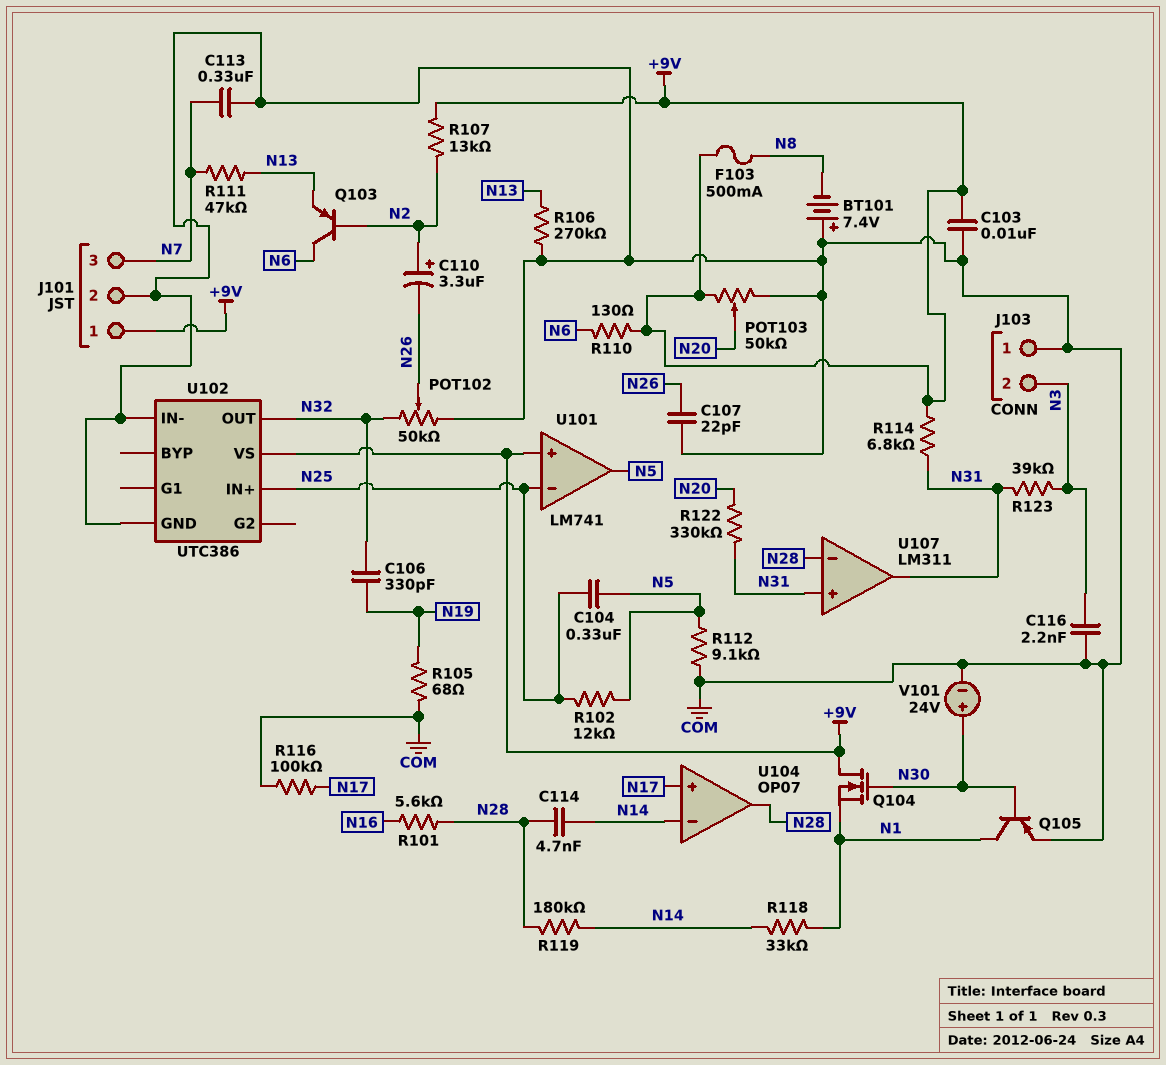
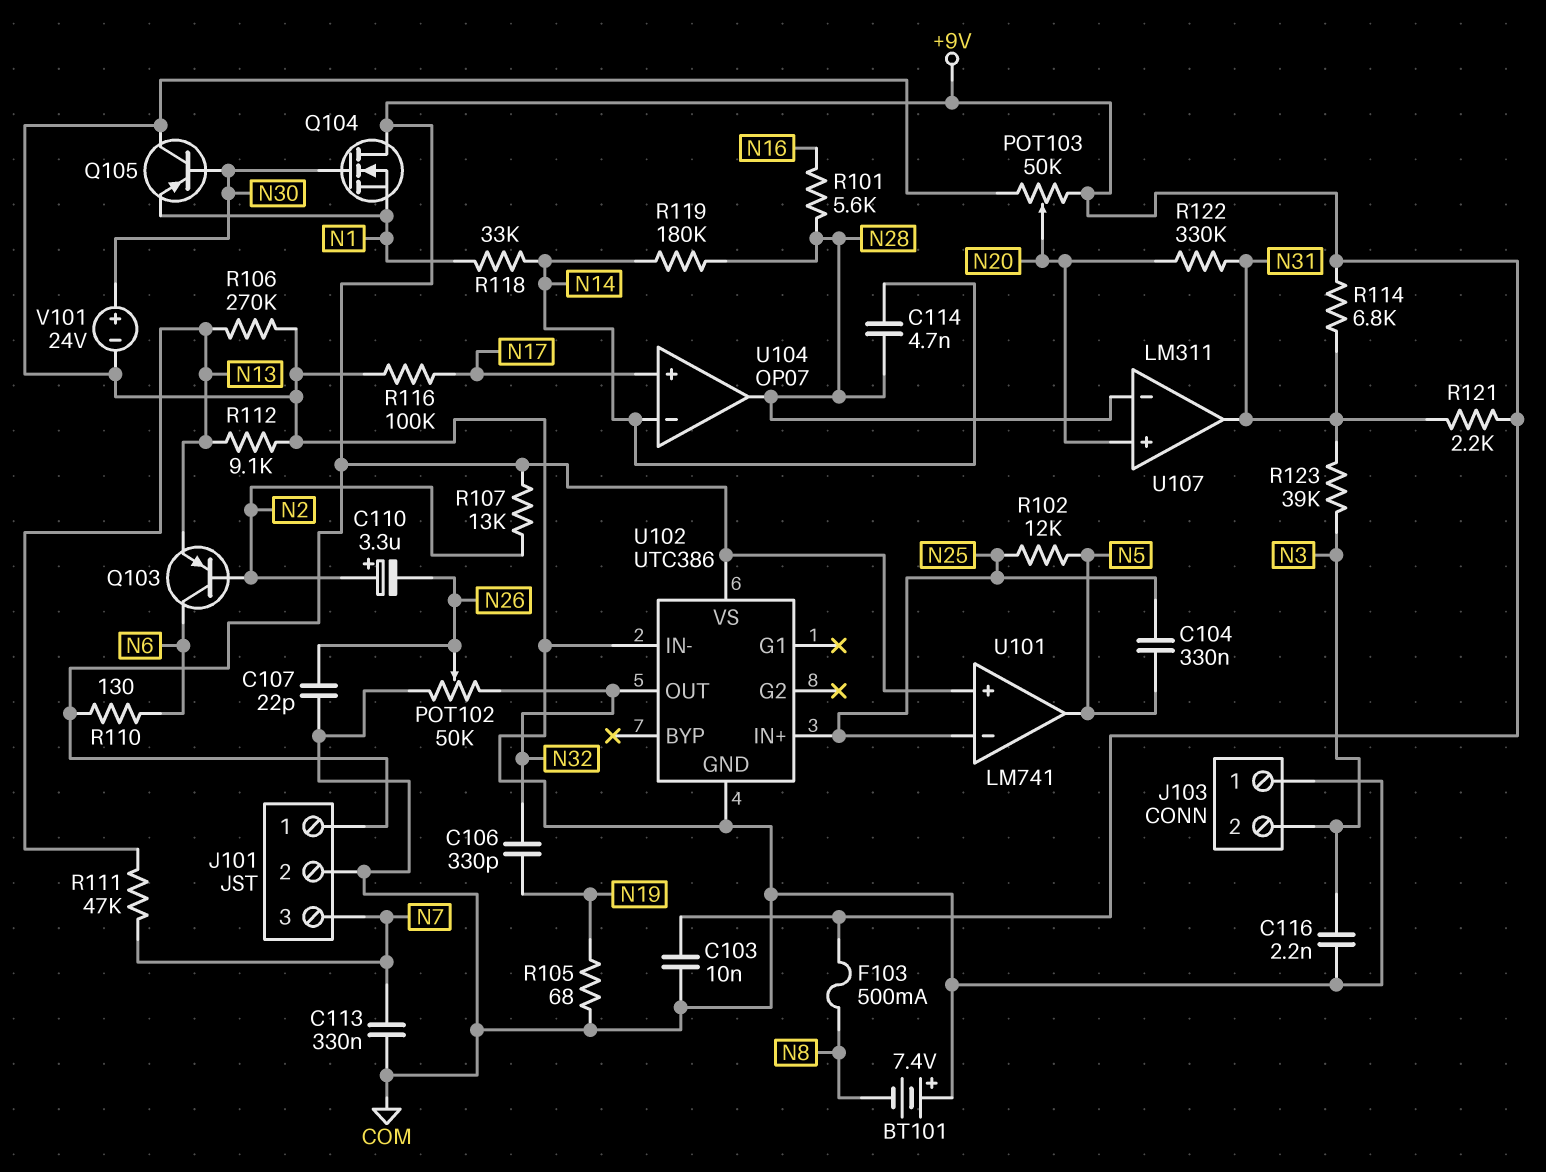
Q105: PNP (B N30, C N1, E COM) -> PNP (B N30, C COM, E N1)
R112: 9.1k (COM, N5) -> 9.1k (COM, N13)
R121: none -> 2.2k (+9V, N31)
U107 pin in+: N31 -> N20

